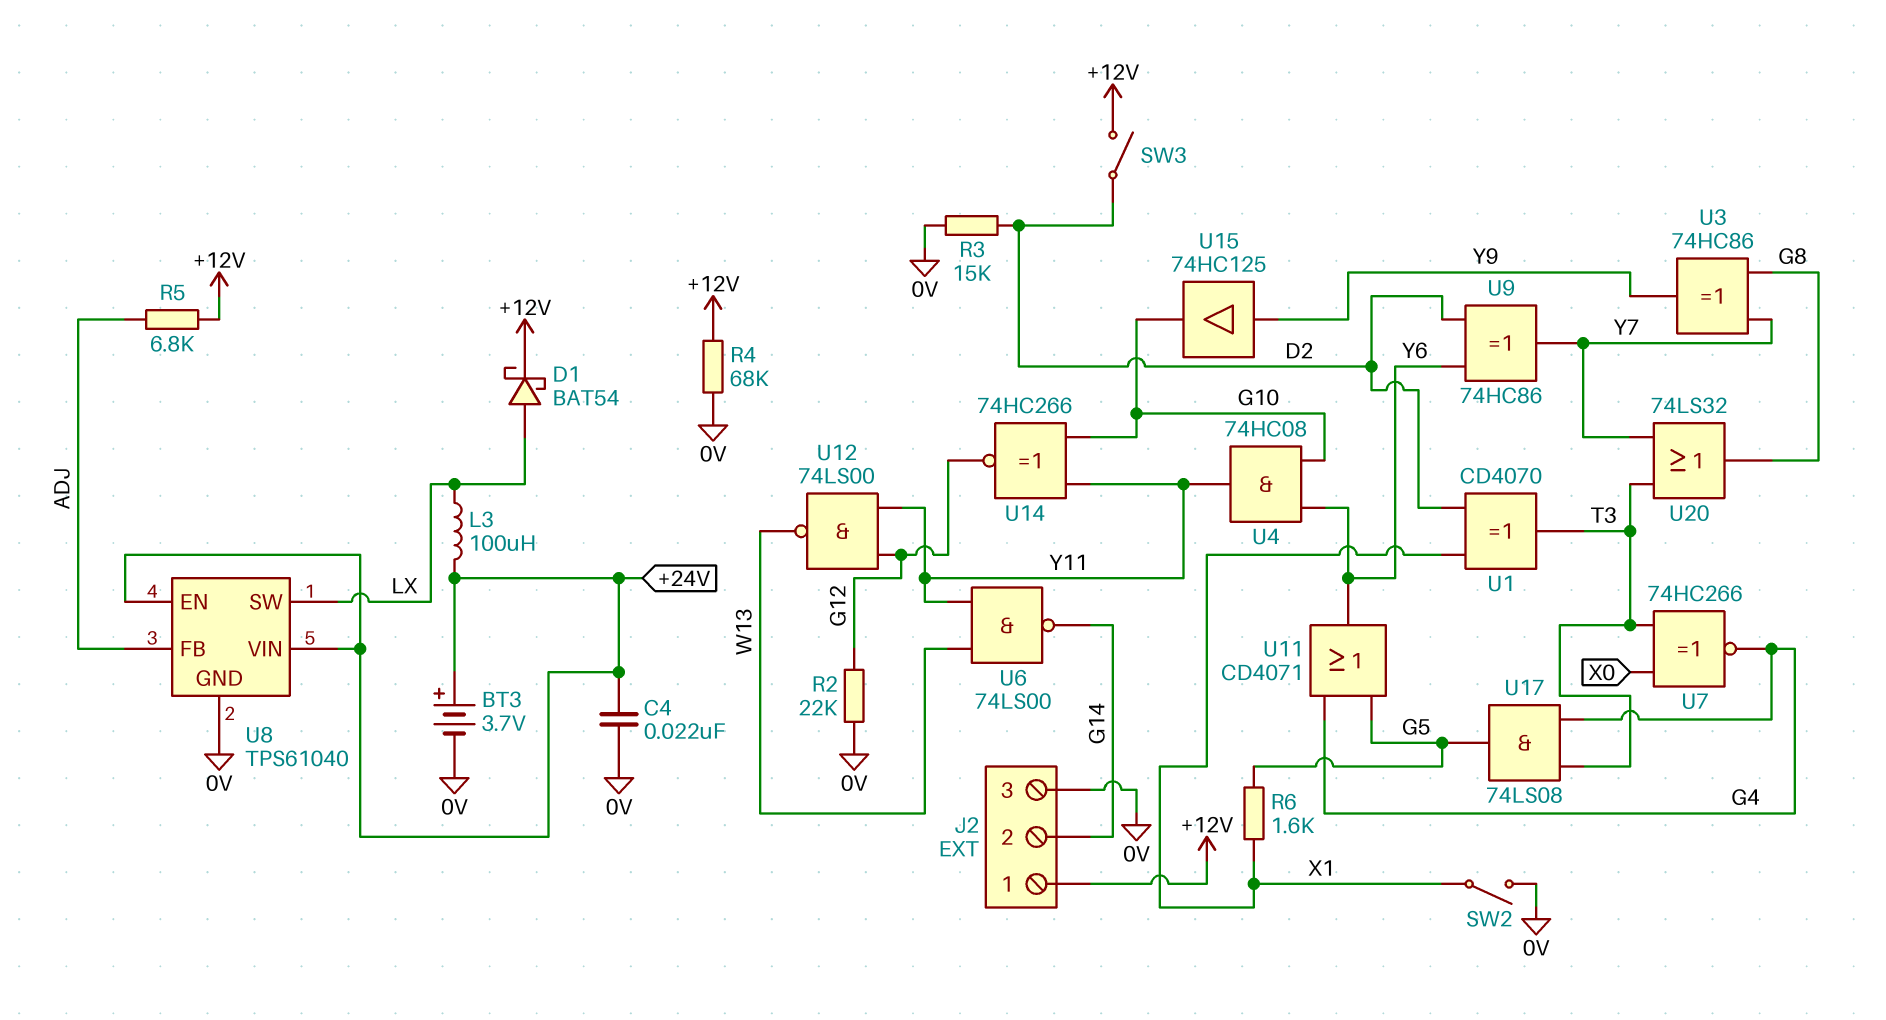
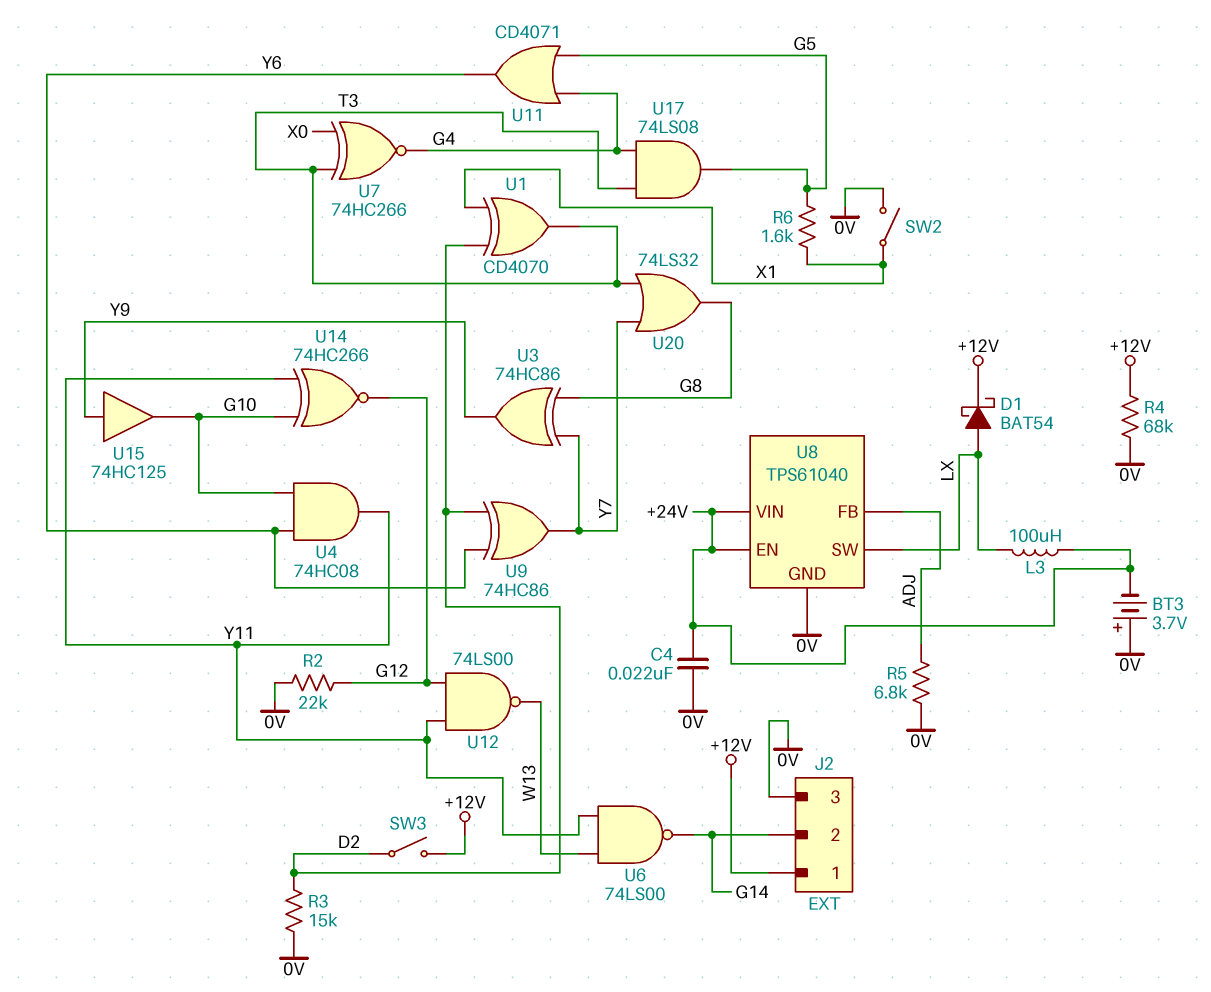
BT3: 3.7V (plus +24V, minus 0V) -> 3.7V (plus 0V, minus +24V)
R5: 6.8k (+12V, ADJ) -> 6.8k (0V, ADJ)

